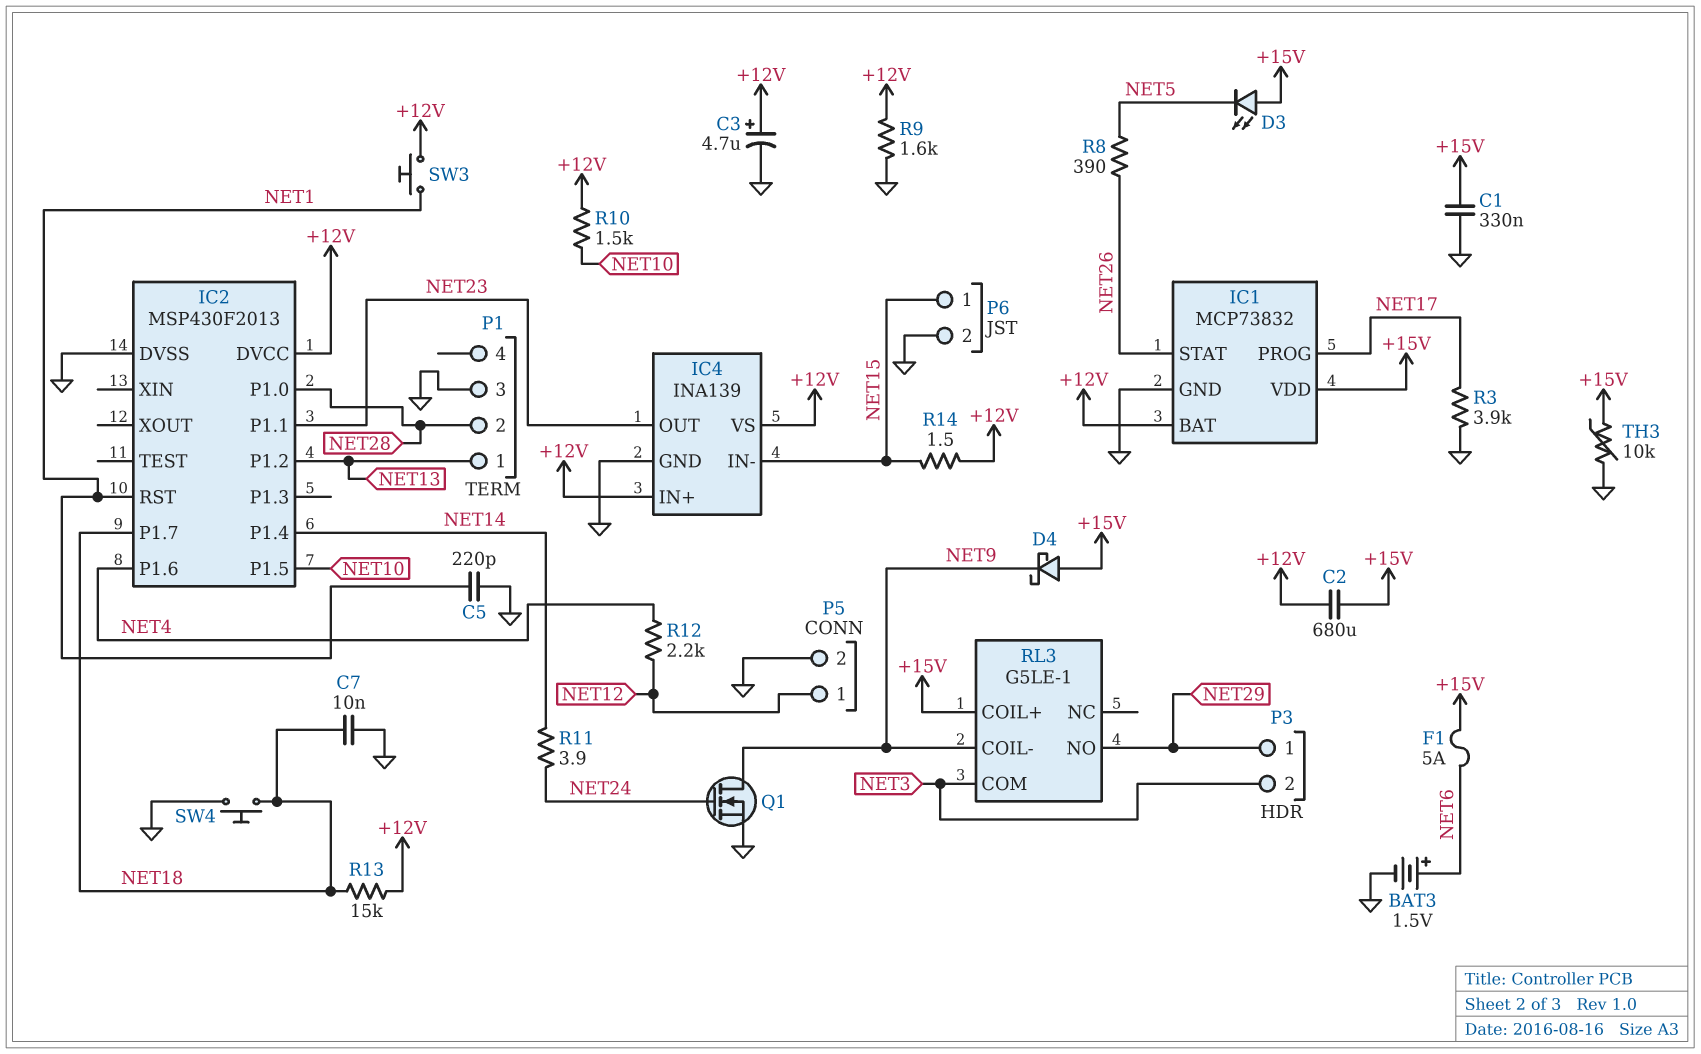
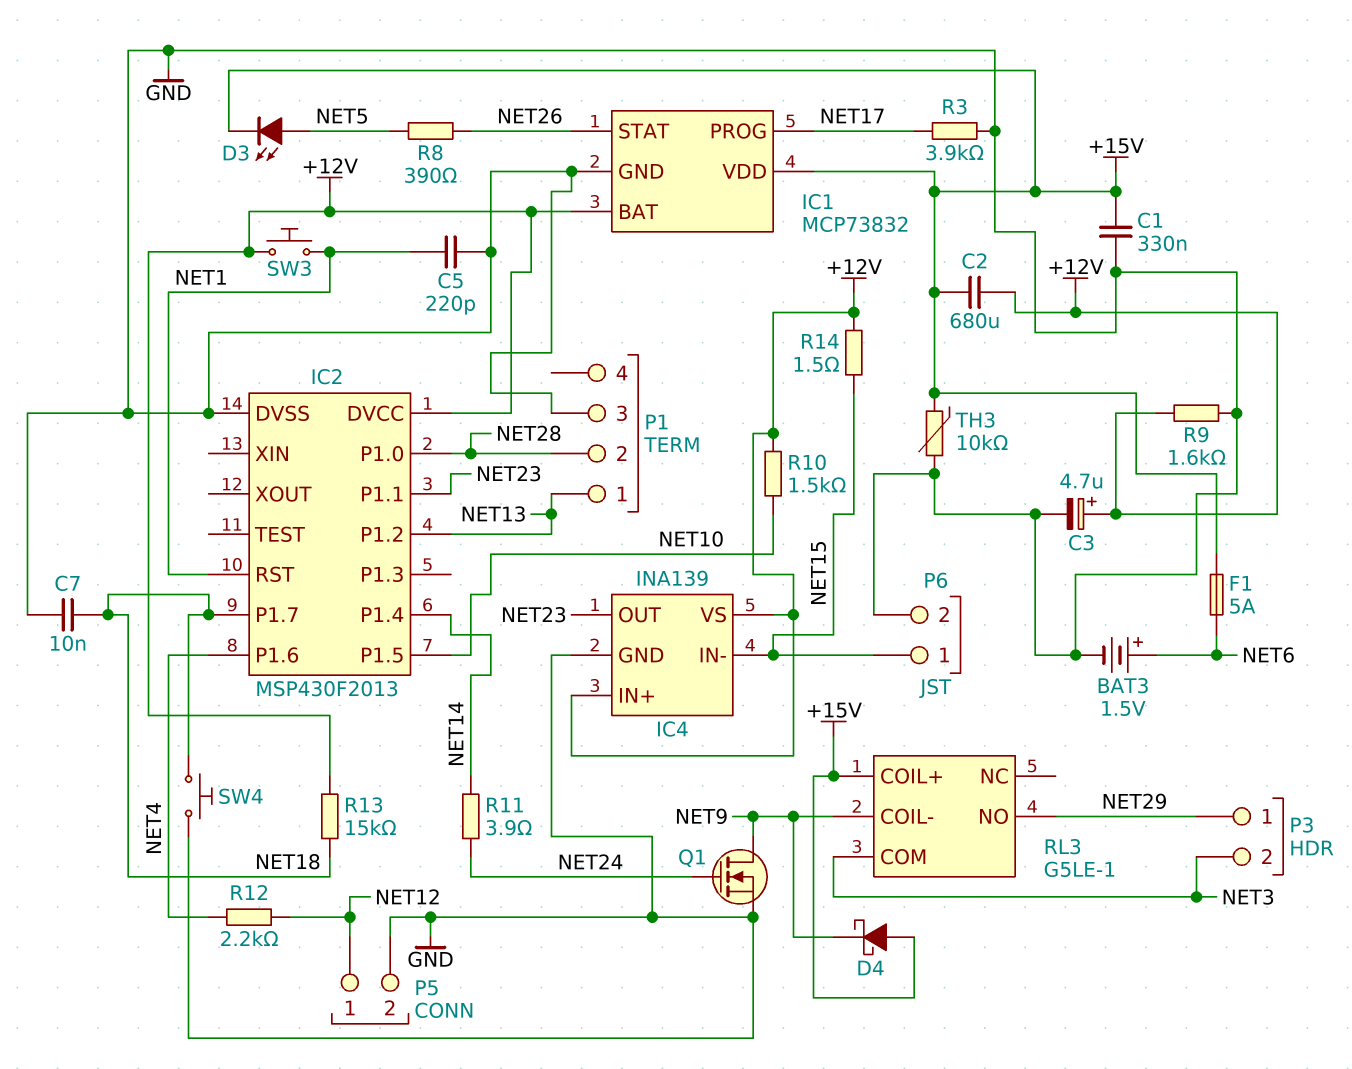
D3: LED (A +15V, K NET5) -> LED (A NET5, K +15V)

